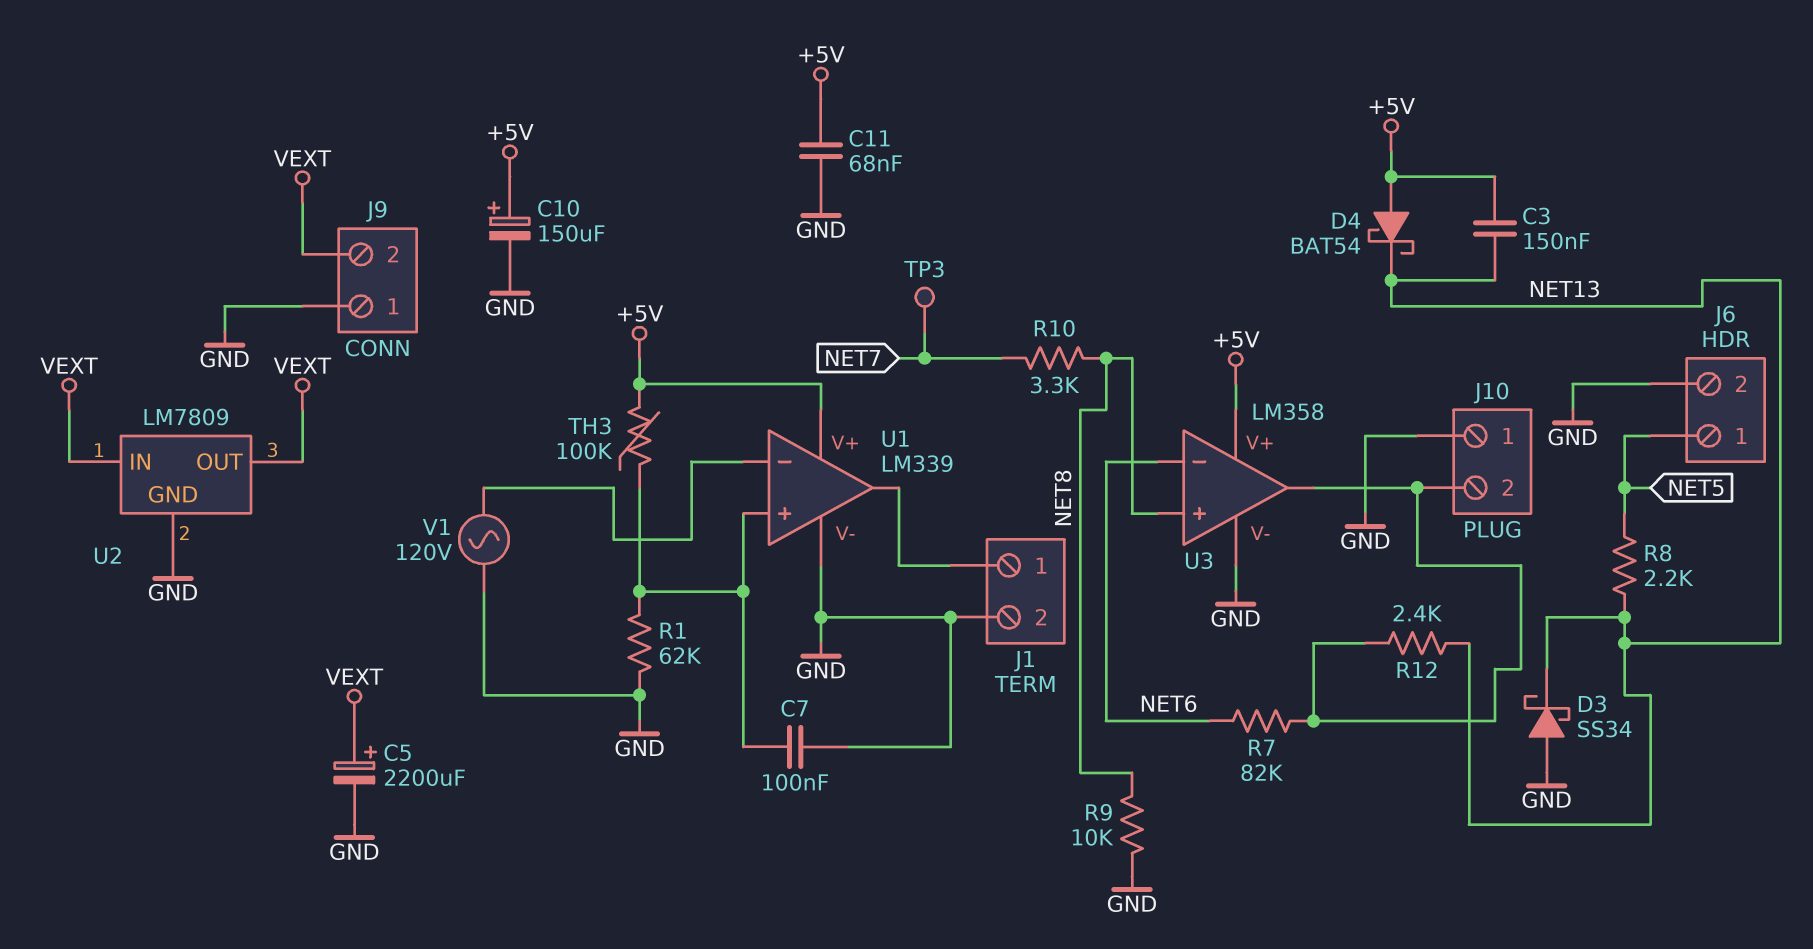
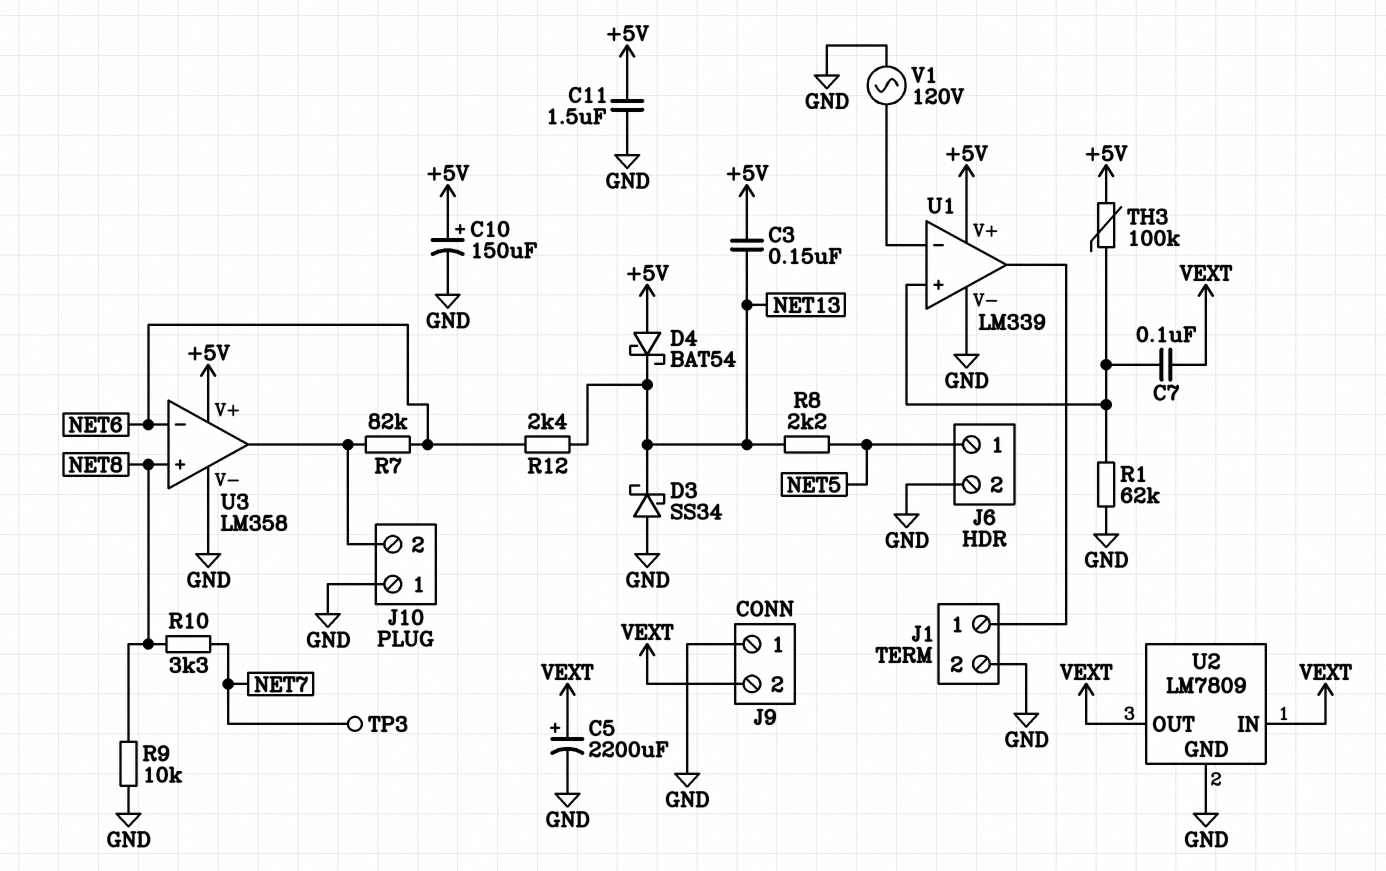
C7: 100nF (GND, U1/in+) -> 100nF (U1/in+, VEXT)
C11: 68nF (+5V, GND) -> 1.5uF (+5V, GND)
R12: 2.4k (J10/2, NET13) -> 2.4k (NET6, NET13)

